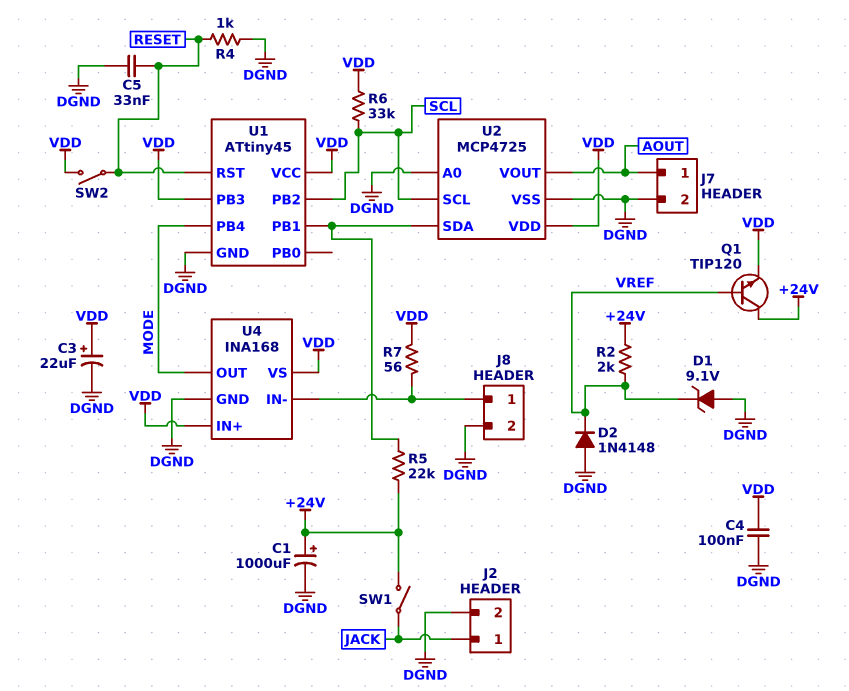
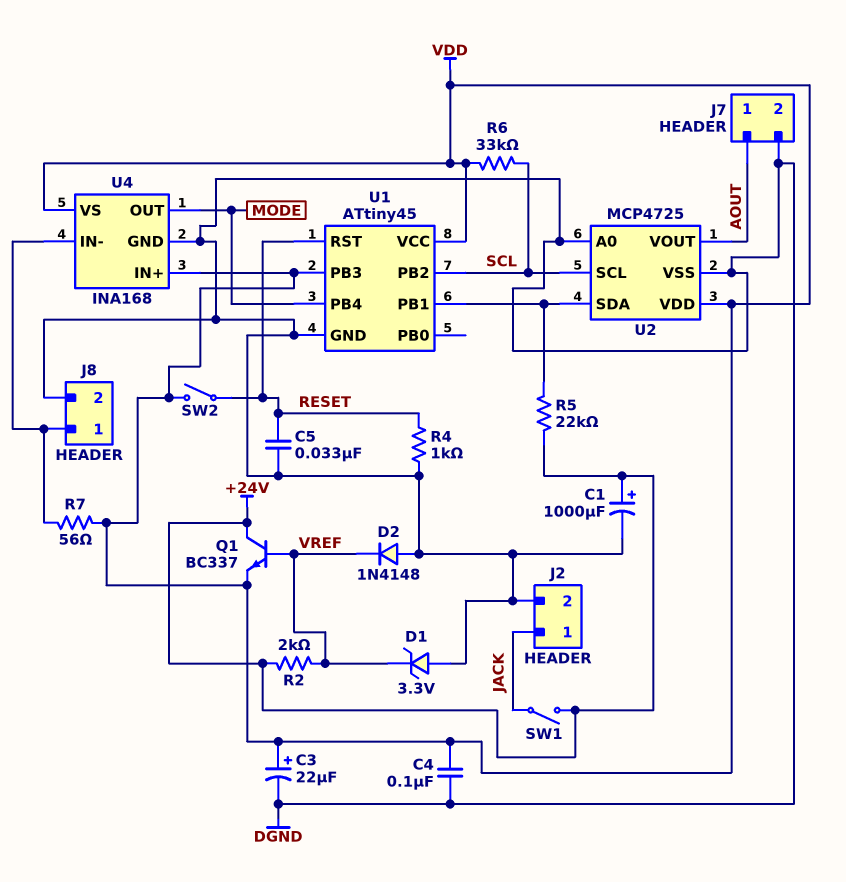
D1: zener 9.1V (A DGND, K VREF) -> zener 3.3V (A DGND, K VREF)
Q1: NPN TIP120 (B VREF, C +24V, E VDD) -> NPN BC337 (B VREF, C +24V, E VDD)

